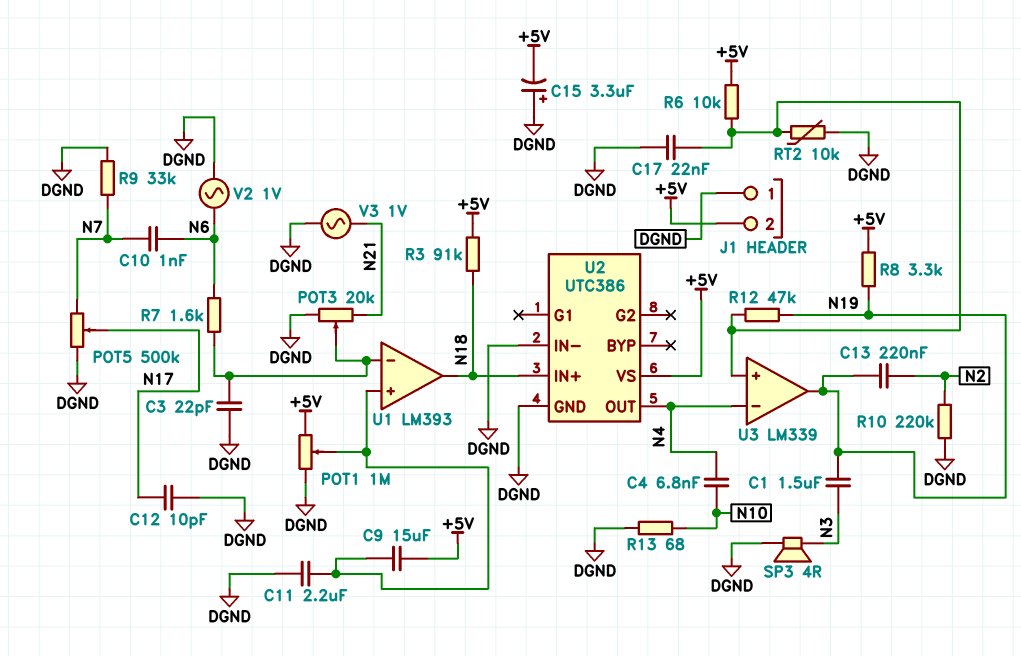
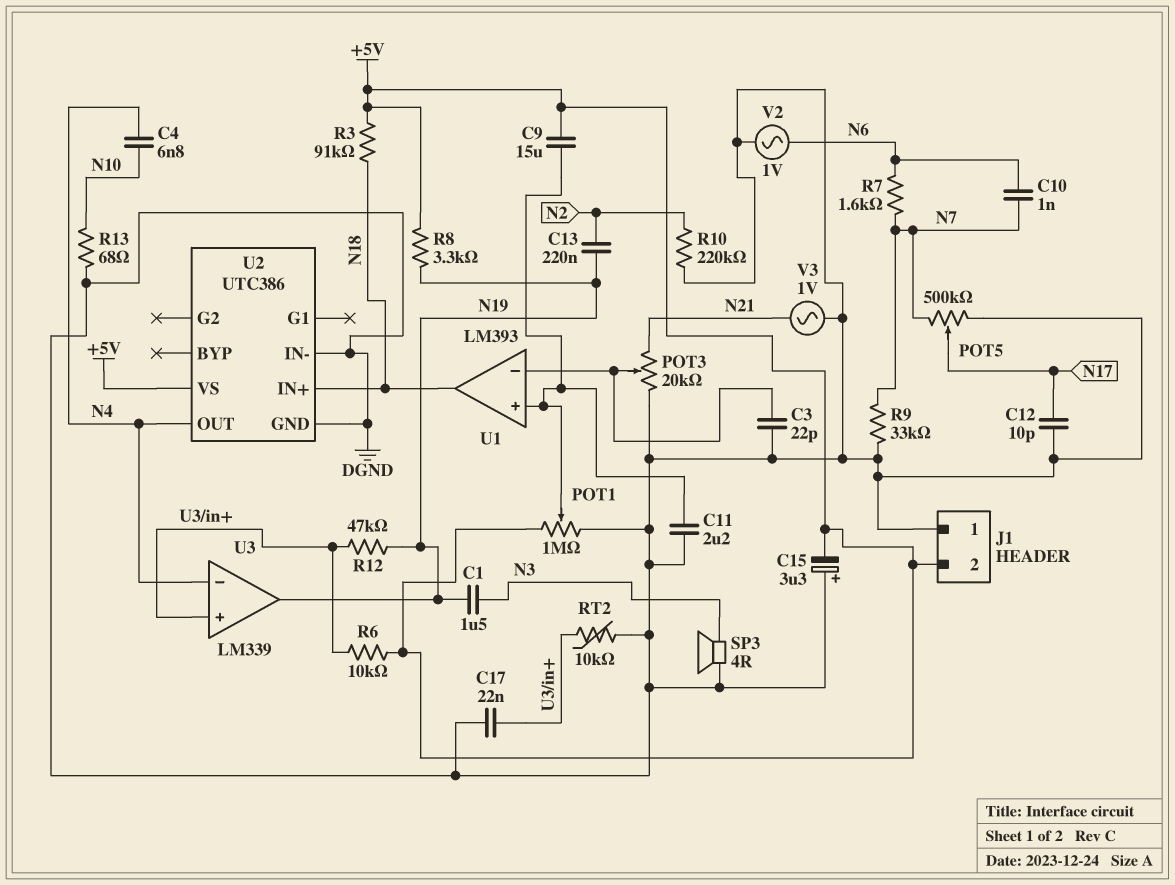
R7: 1.6k (N6, U1/in-) -> 1.6k (N6, N7)

